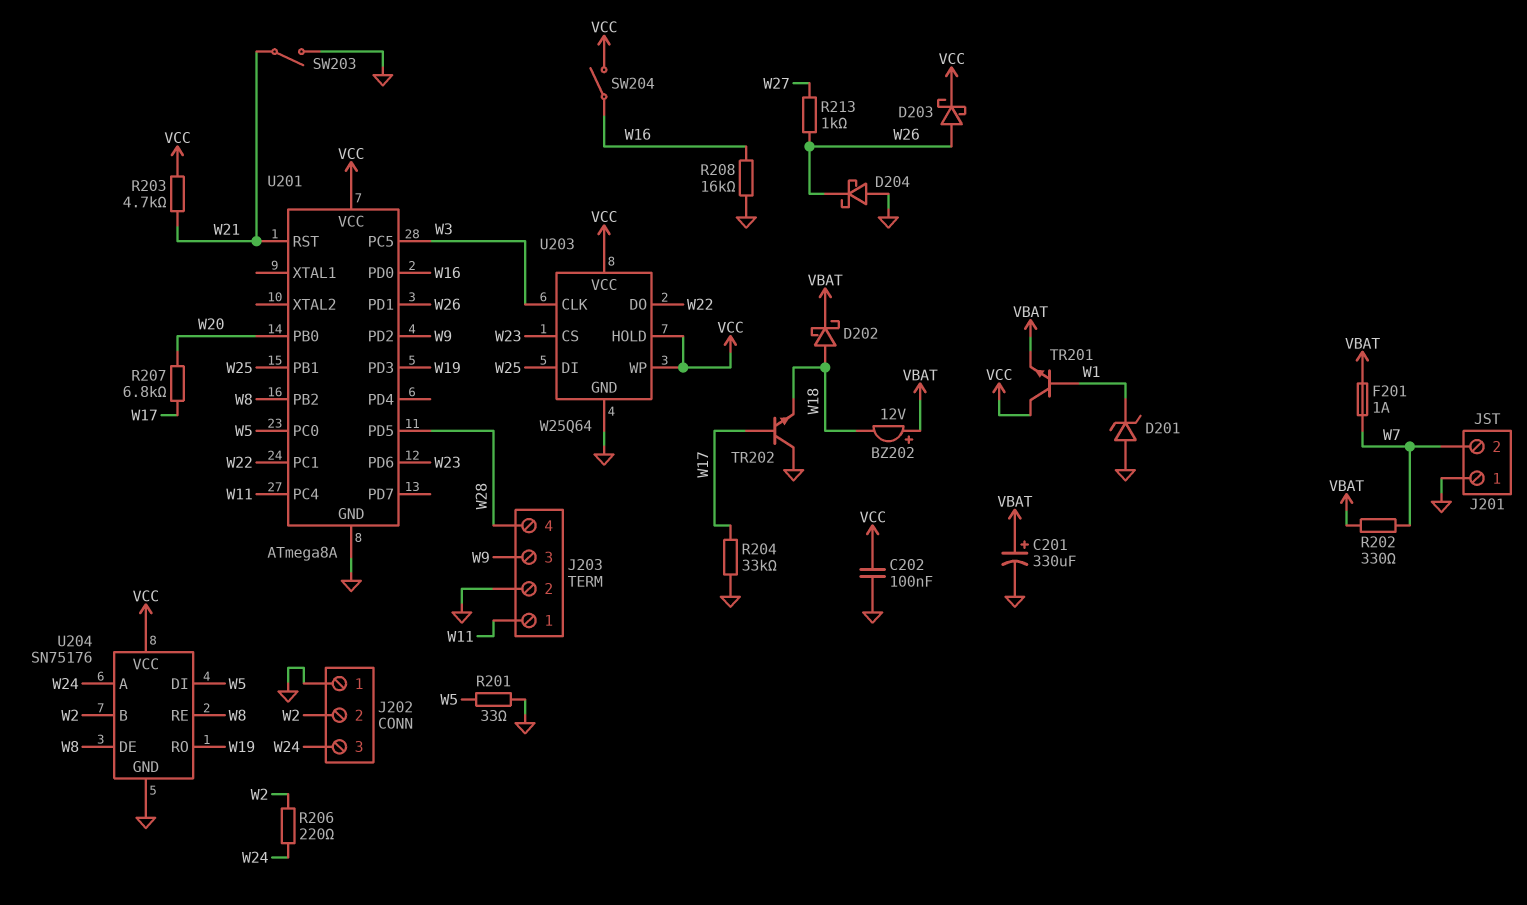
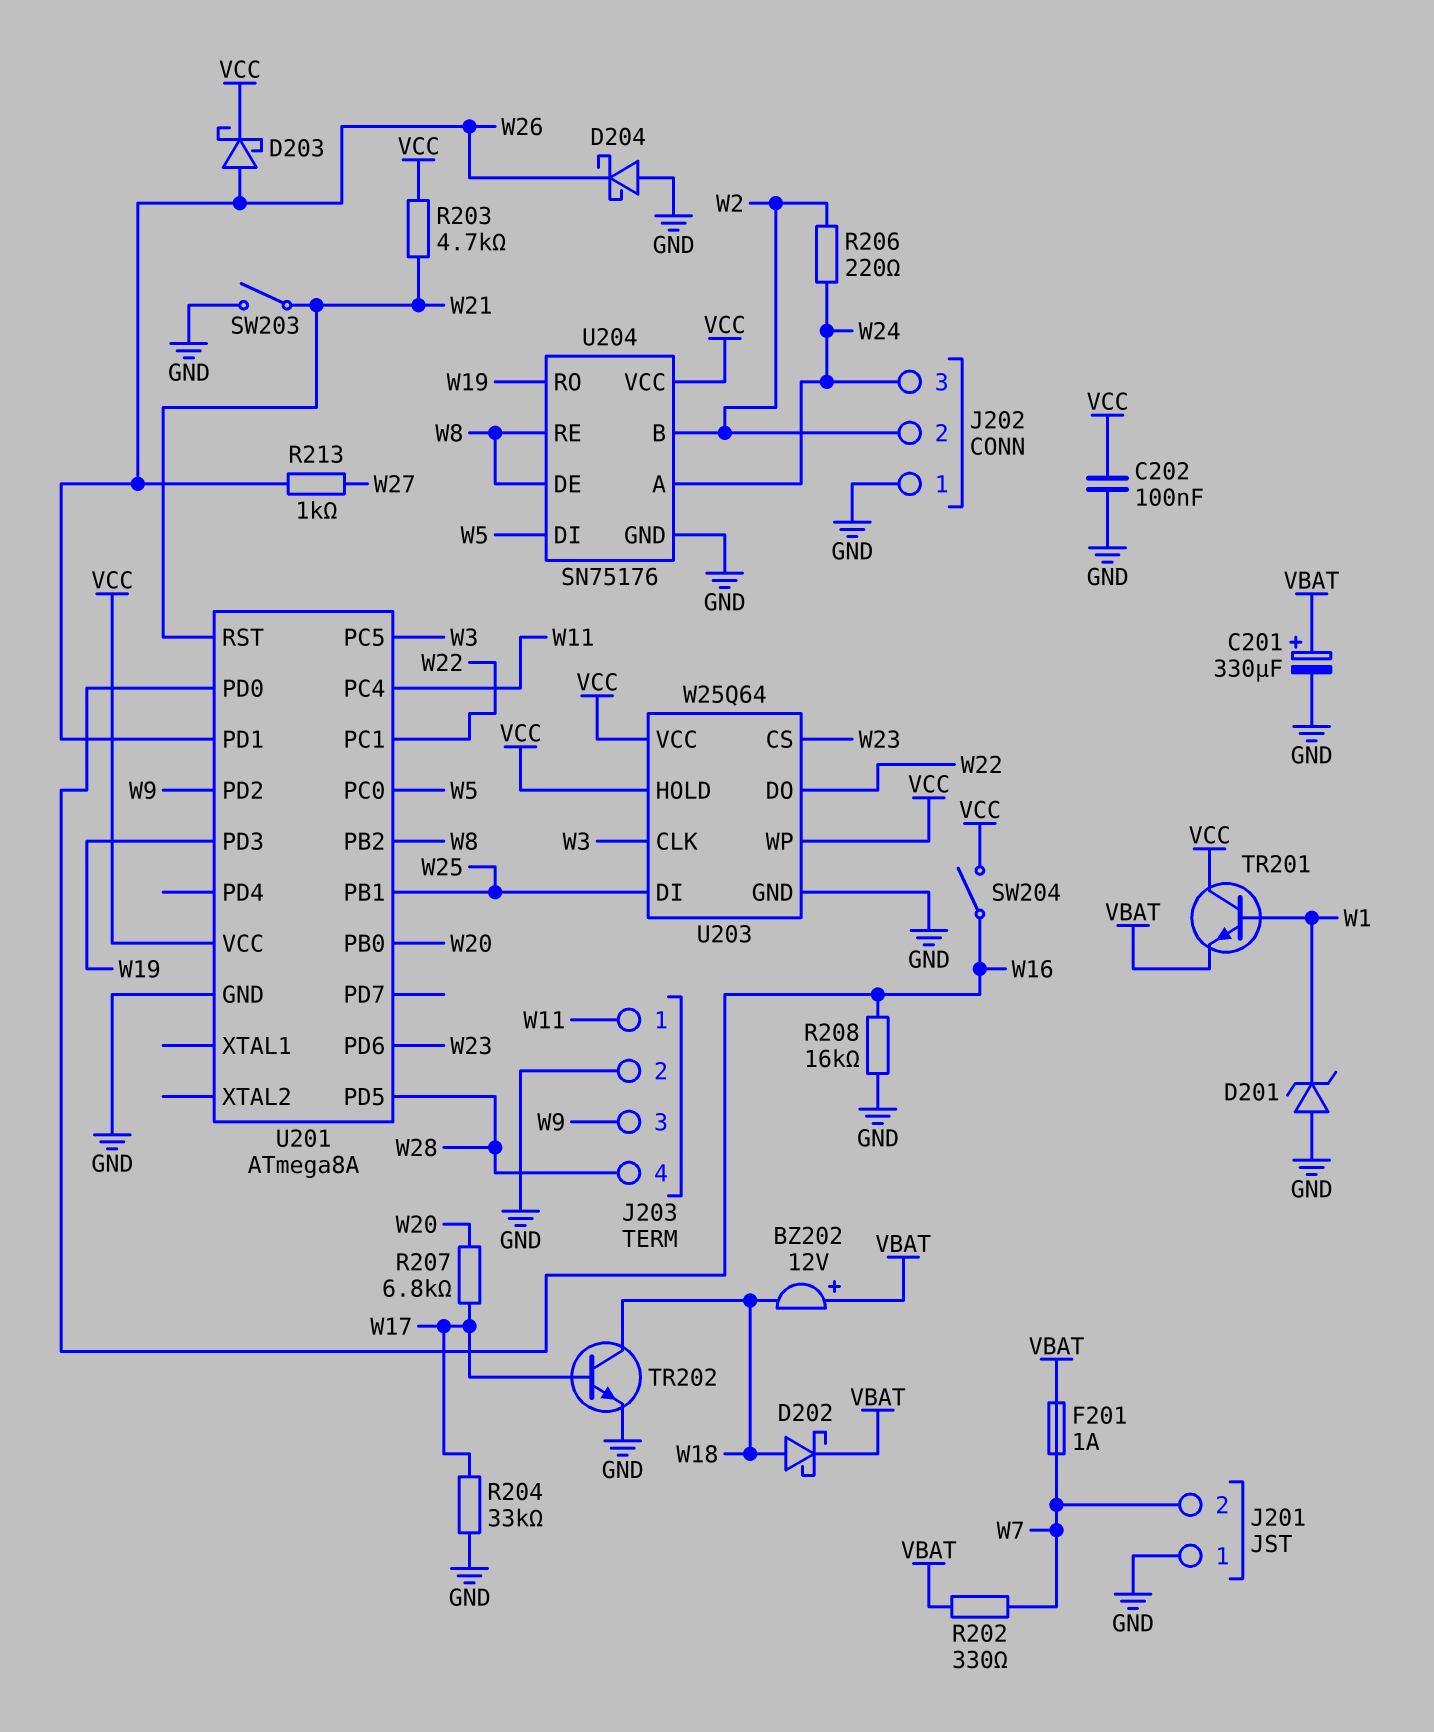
R201: 33 (GND, W5) -> none
TR202: NPN (B W17, C GND, E W18) -> NPN (B W17, C W18, E GND)

